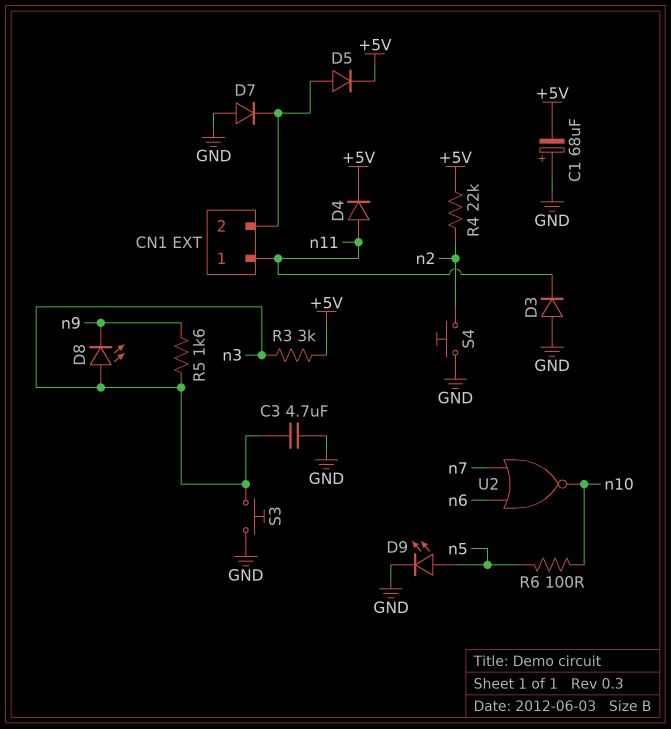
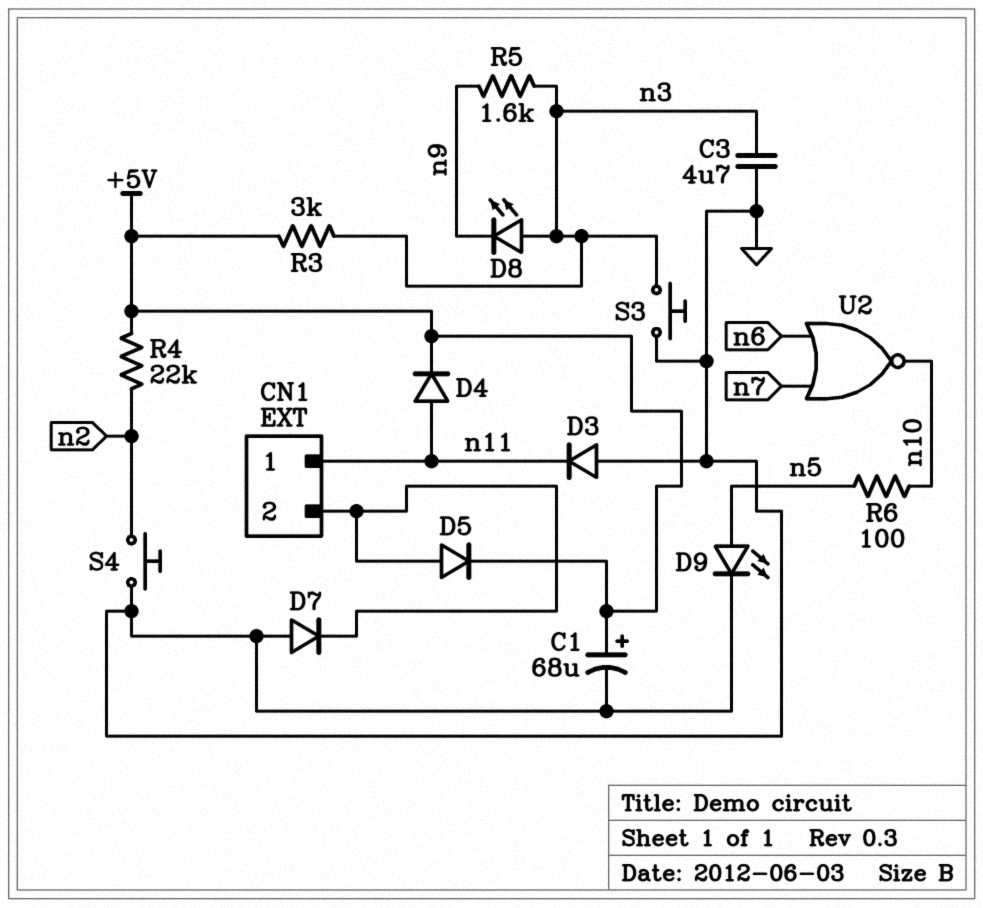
C1: 68uF (plus GND, minus +5V) -> 68uF (plus +5V, minus GND)

